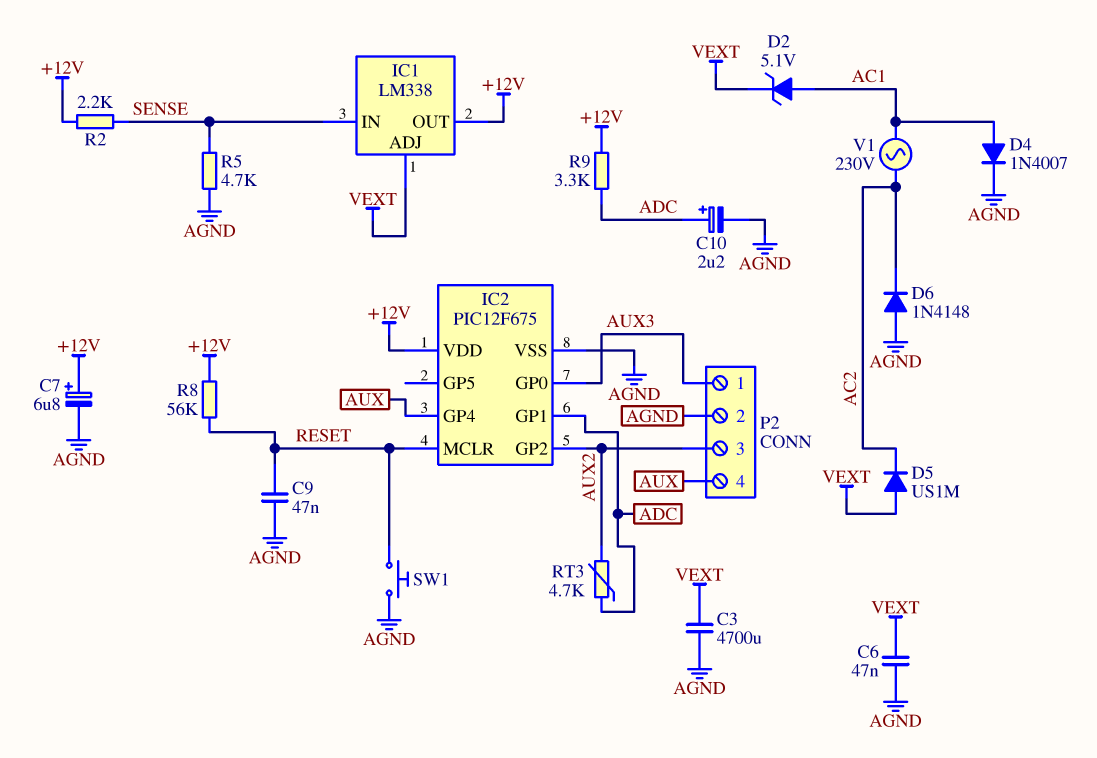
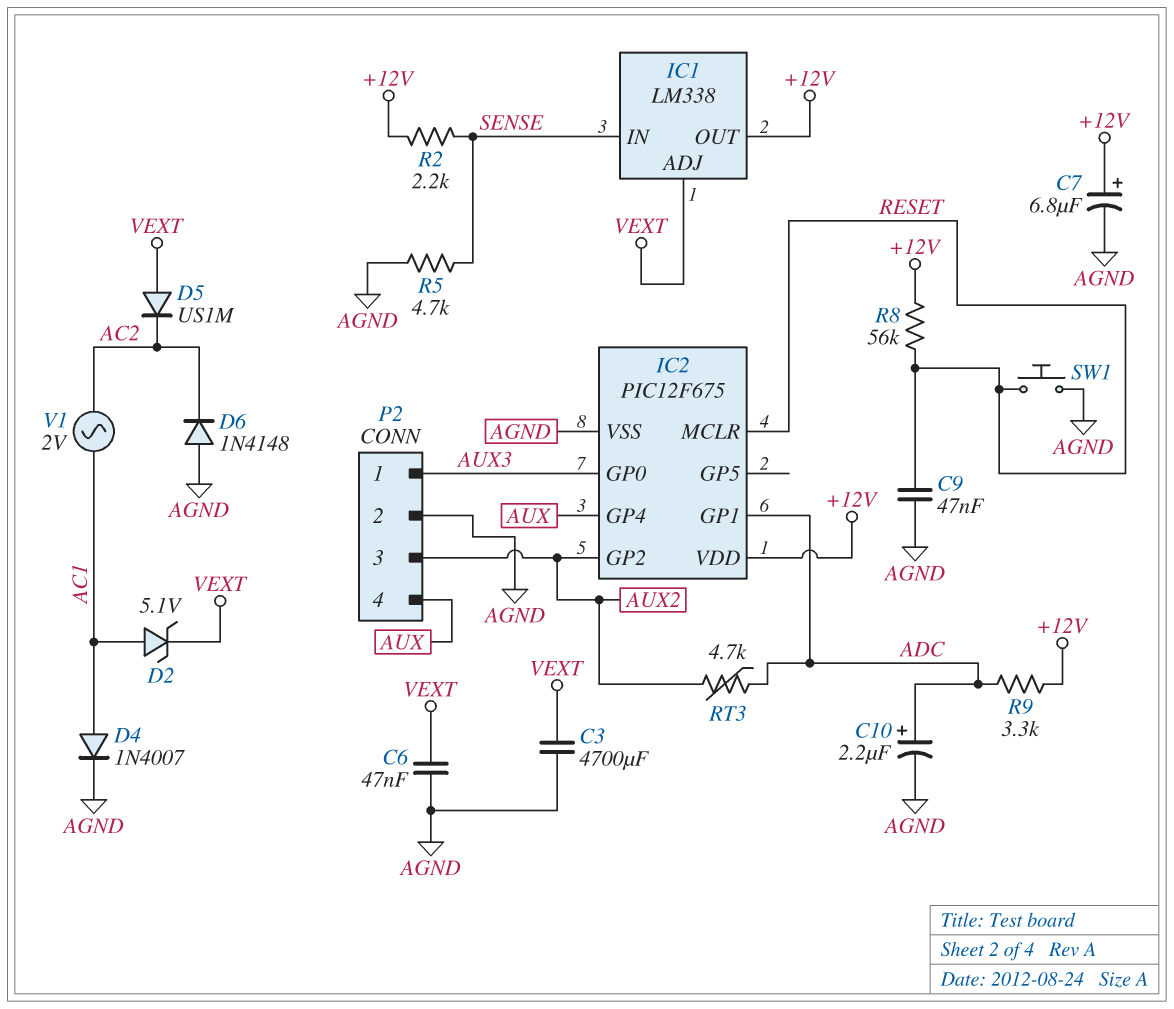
V1: AC 230V (AC1, AC2) -> AC 2V (AC1, AC2)

